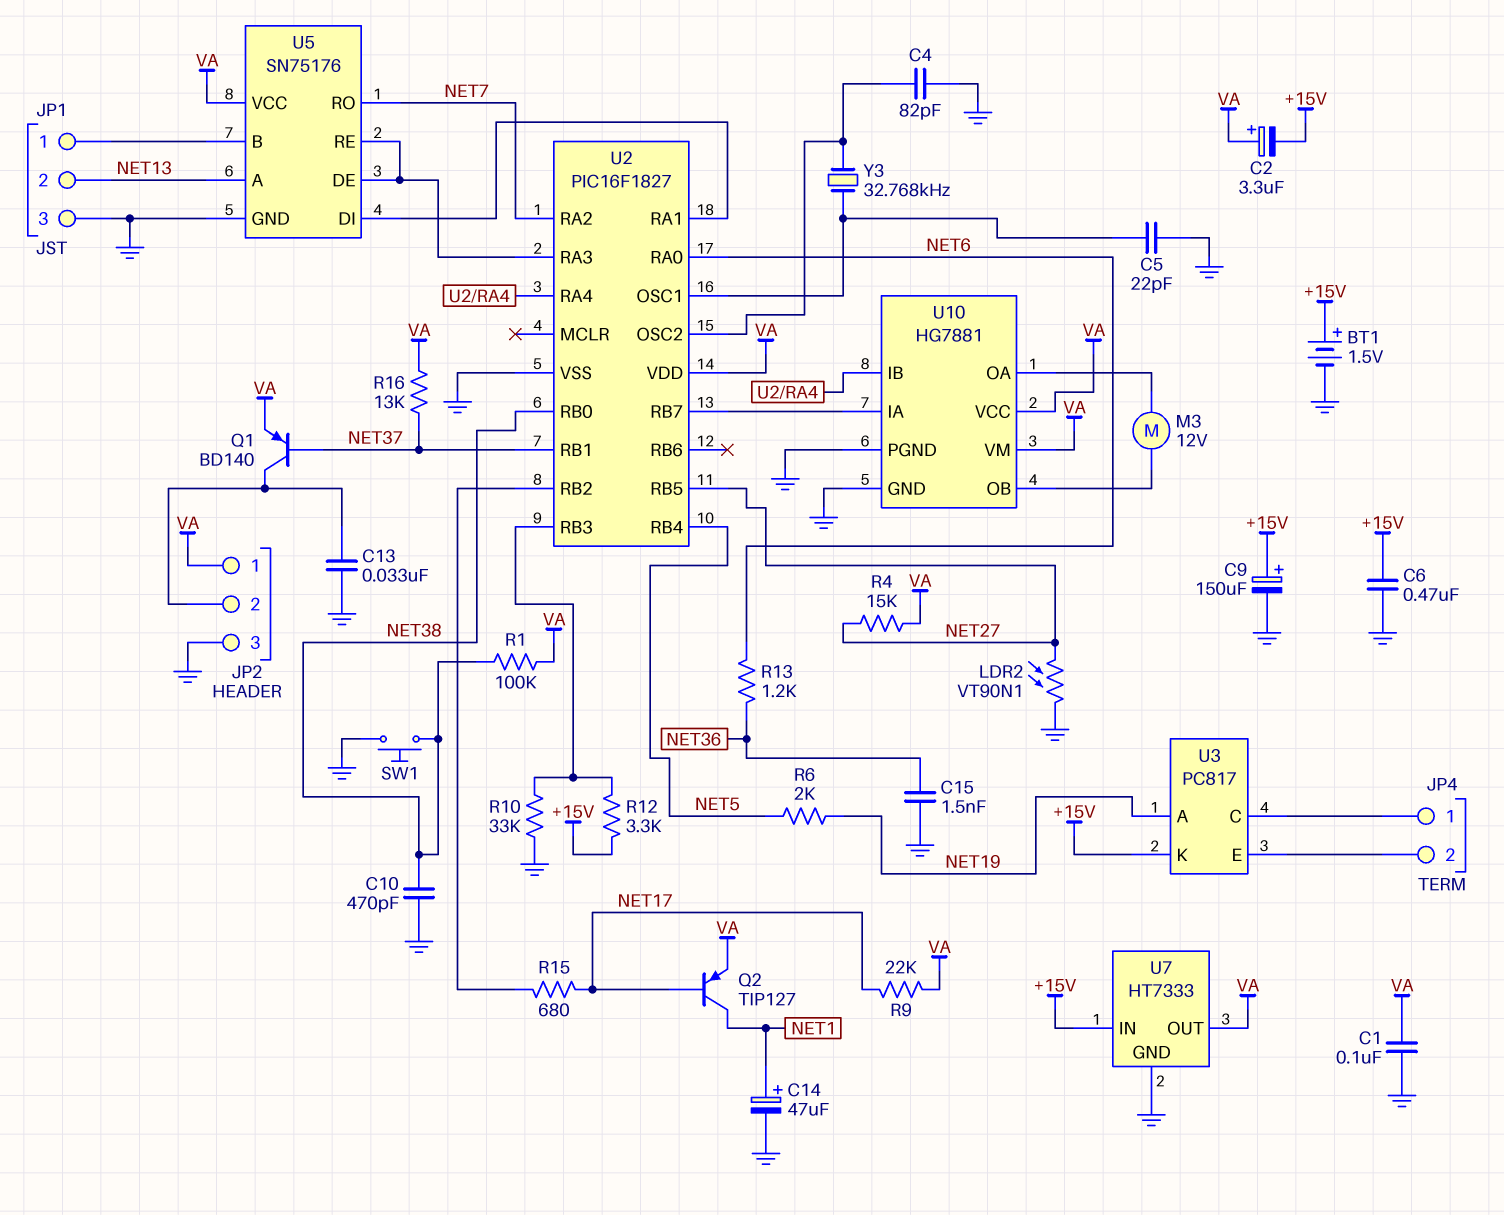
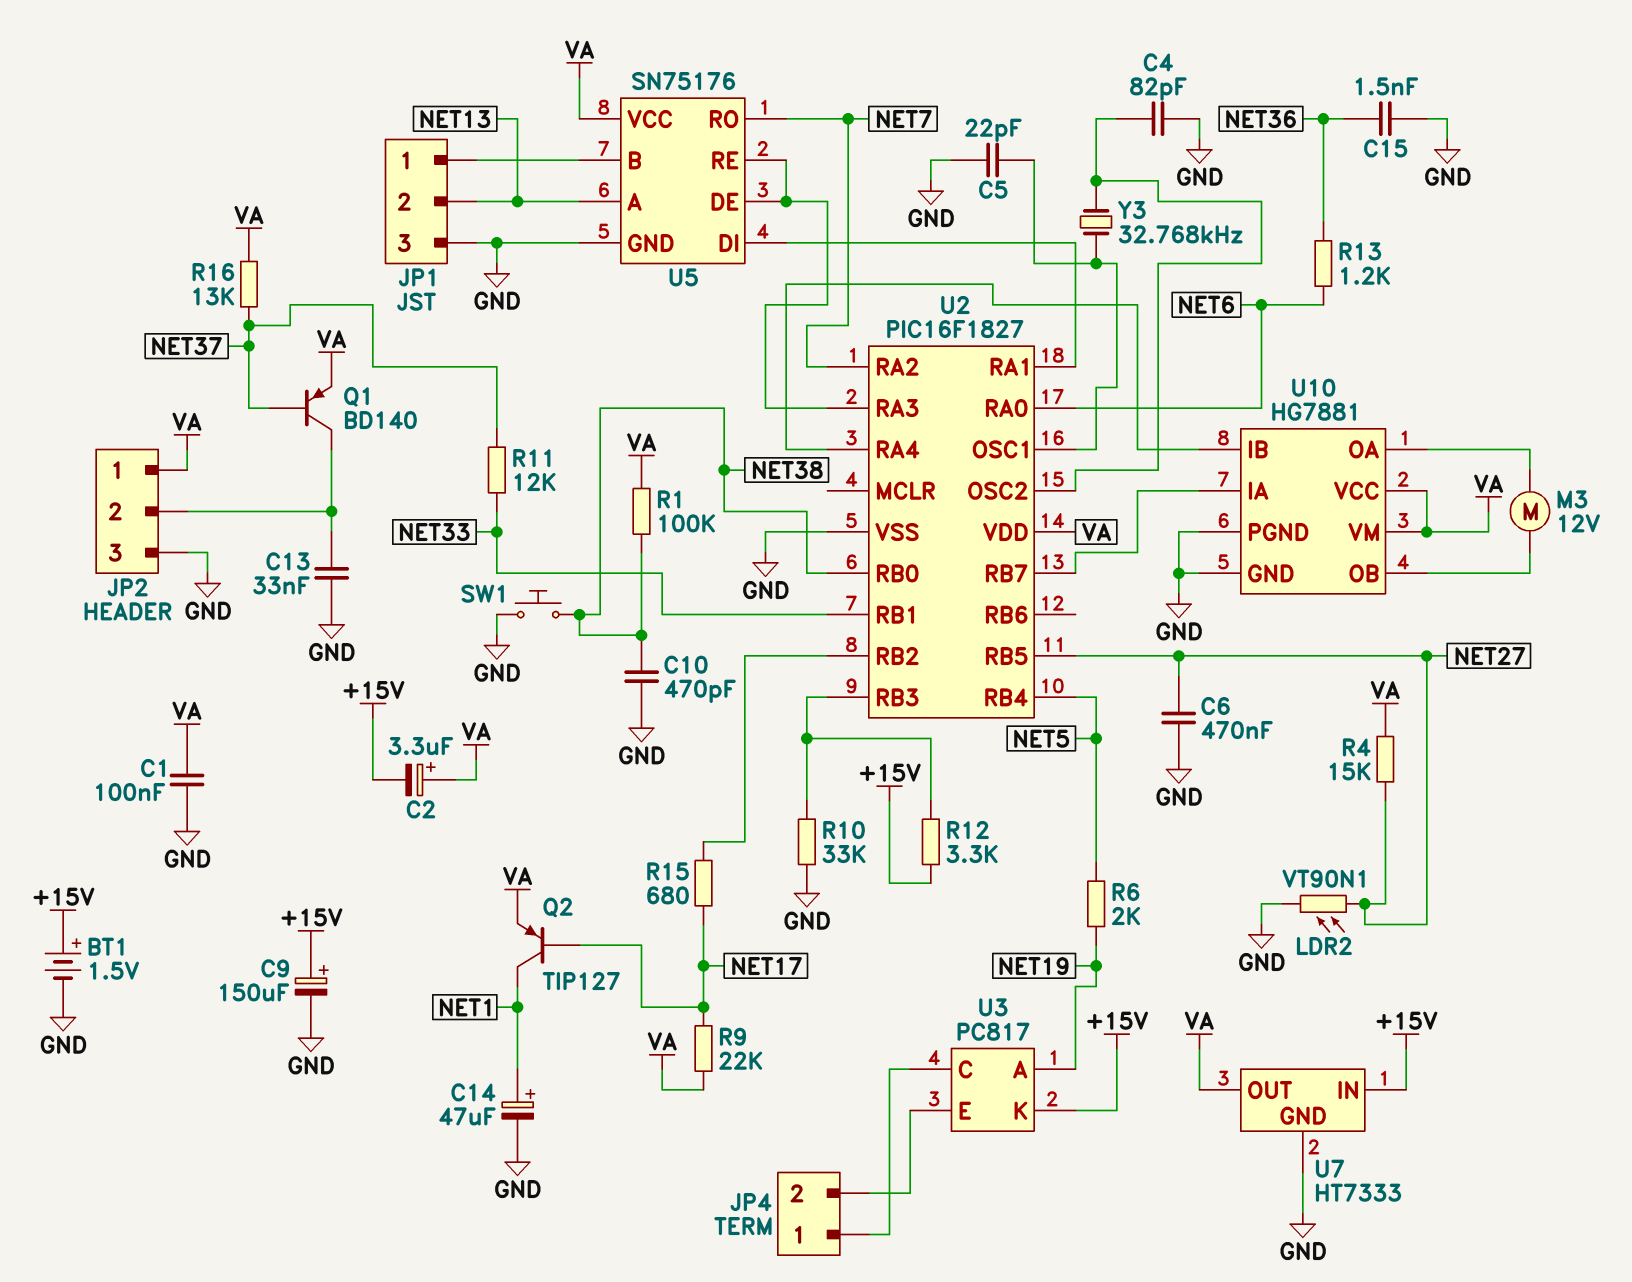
C6: 470nF (+15V, GND) -> 470nF (GND, NET27)
R11: none -> 12k (NET33, NET37)
U2 pin RB1: NET37 -> NET33

